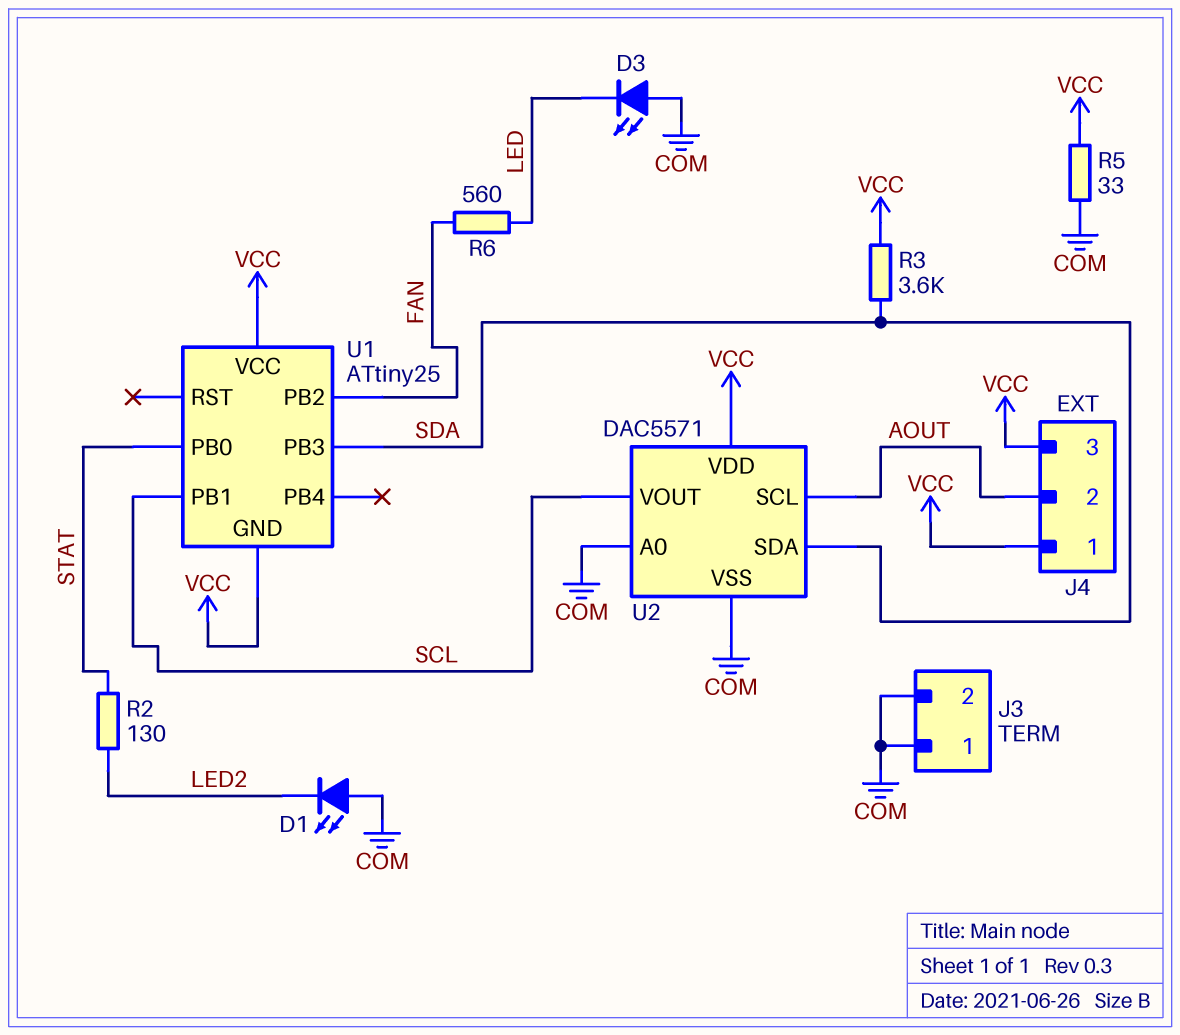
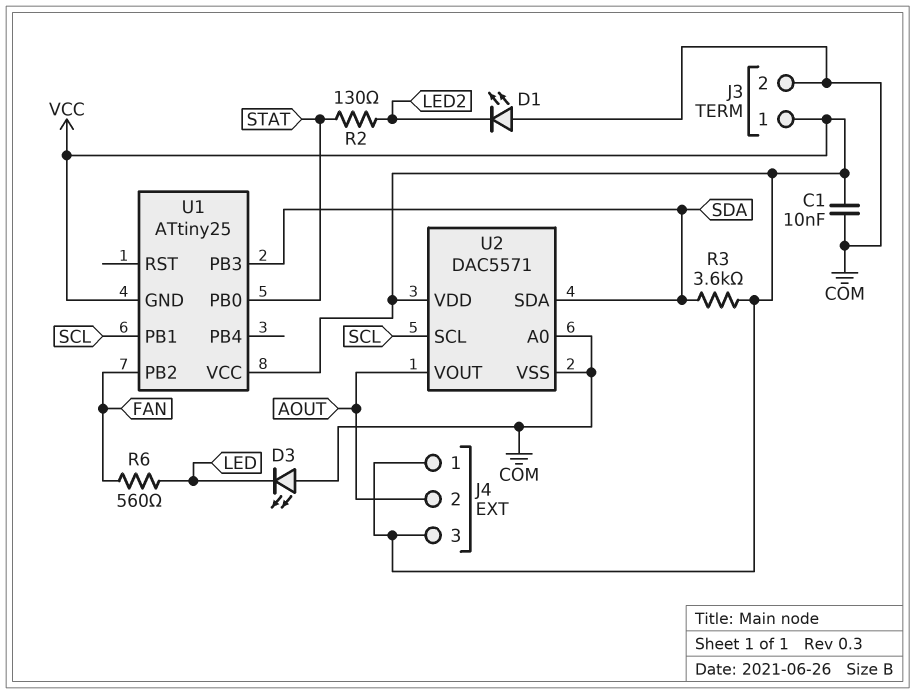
C1: none -> 10nF (COM, VCC)
J3 pin 1: COM -> VCC
R5: 33 (COM, VCC) -> none
U2 pin SCL: AOUT -> SCL
U2 pin VOUT: SCL -> AOUT

